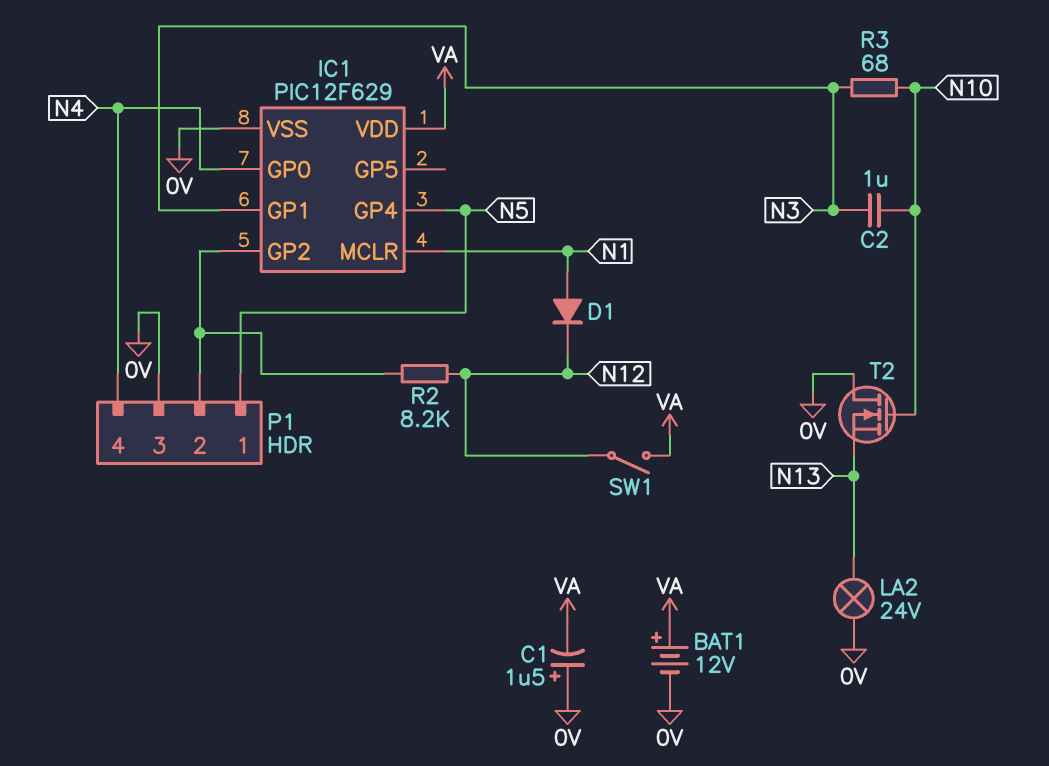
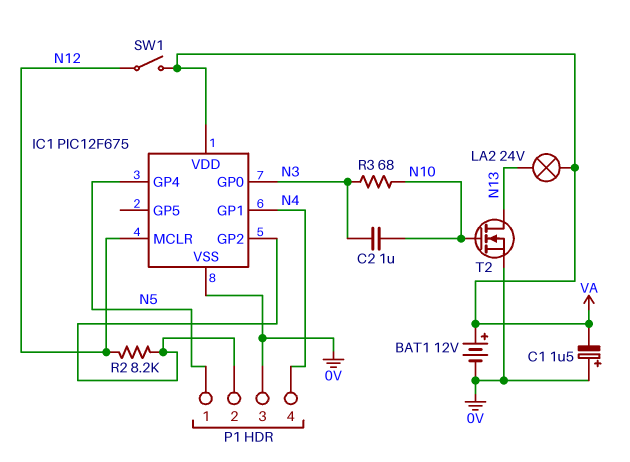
D1: diode (A N1, K N12) -> none
IC1: PIC12F629 -> PIC12F675
IC1 pin GP0: N4 -> N3
IC1 pin GP1: N3 -> N4
IC1 pin MCLR: N1 -> N12
LA2: lamp 24V (0V, N13) -> lamp 24V (N13, VA)
T2: NMOS (G N10, D 0V, S N13) -> NMOS (G N10, D N13, S 0V)

